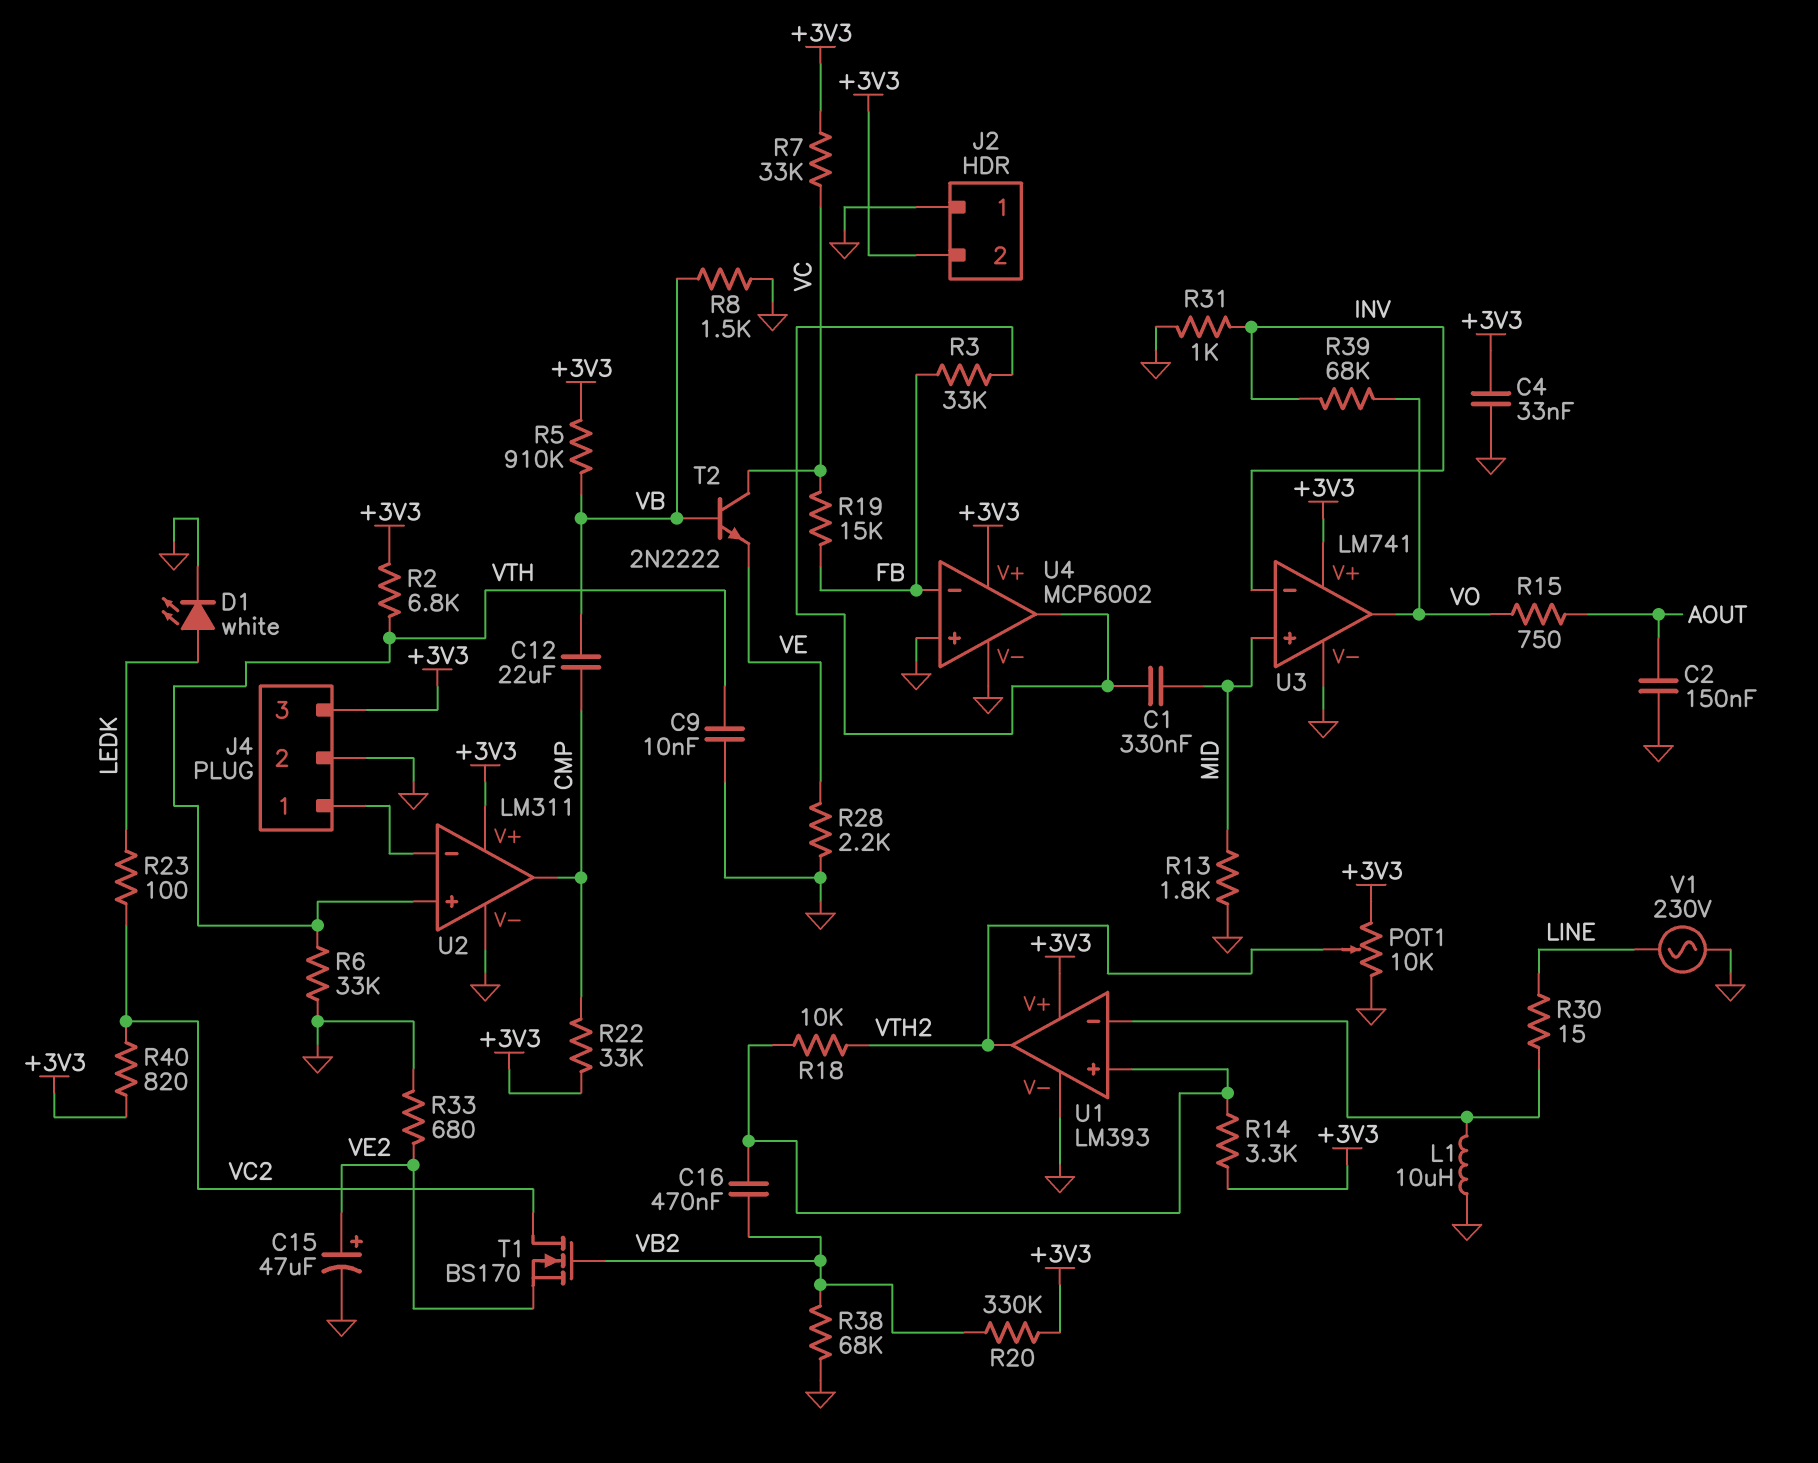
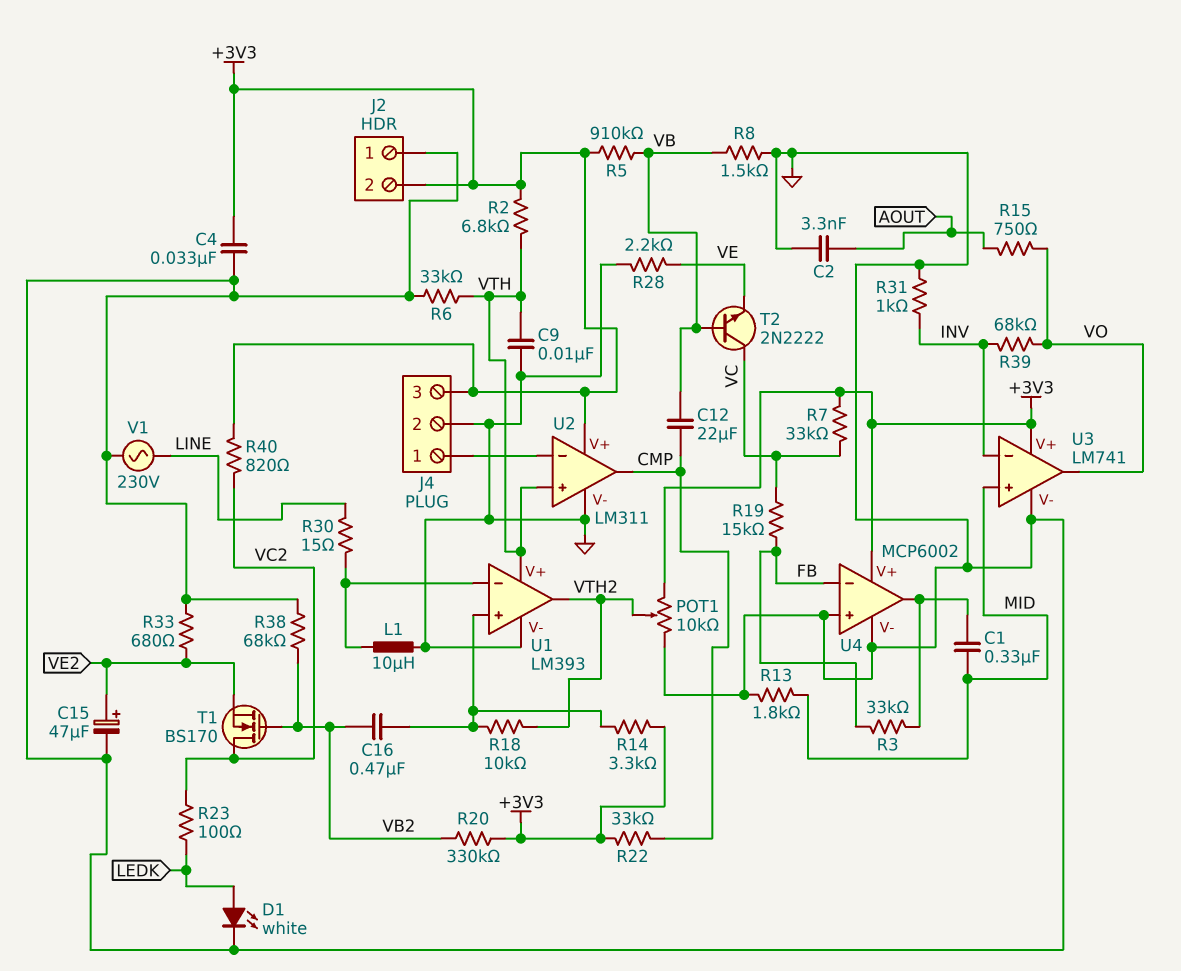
C2: 150nF (AOUT, GND) -> 3.3nF (AOUT, GND)
U1 pin V+: +3V3 -> VTH

